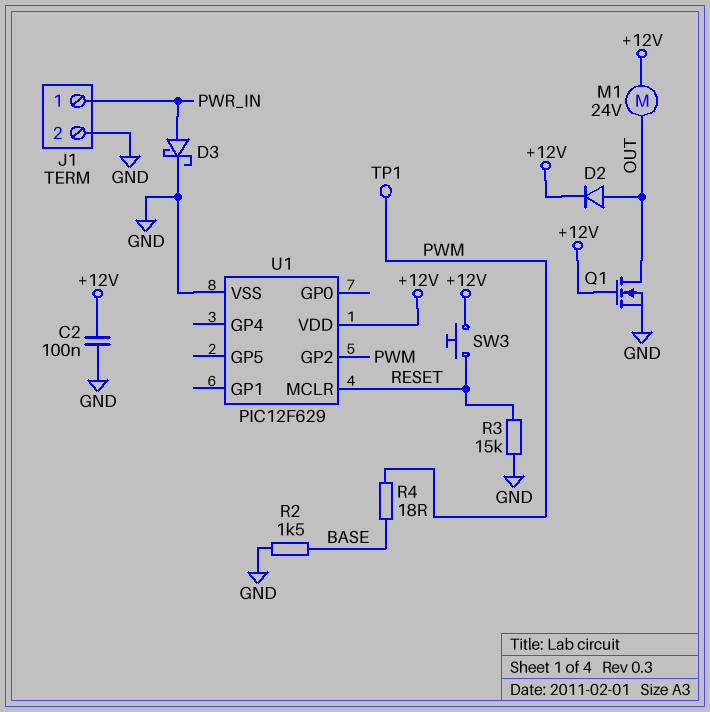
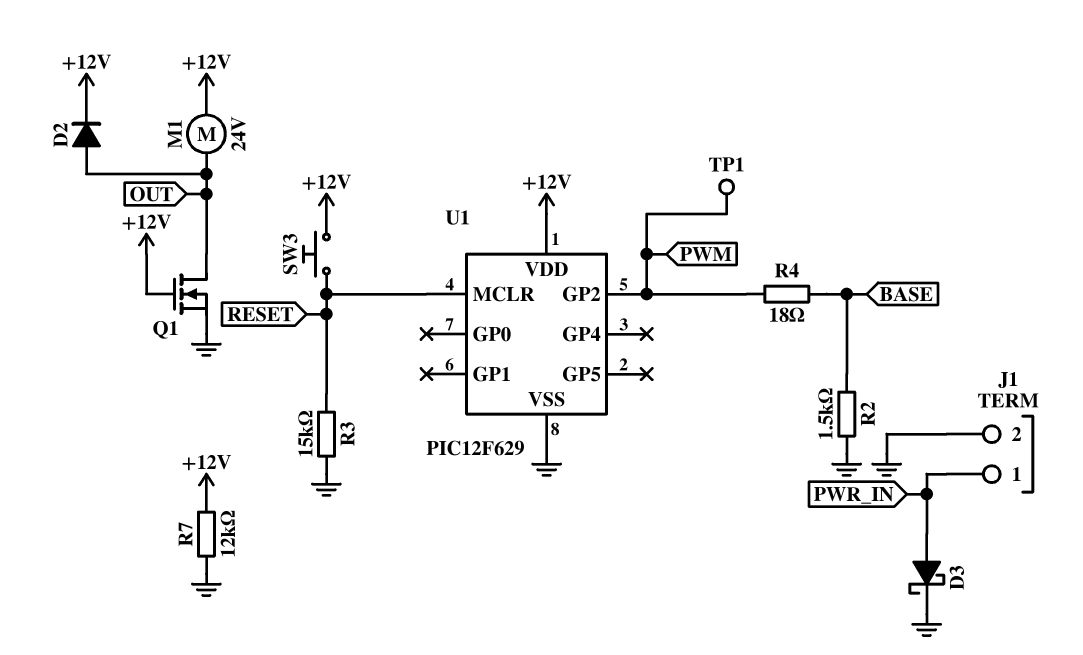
C2: 100nF (+12V, GND) -> none
R7: none -> 12k (+12V, GND)

